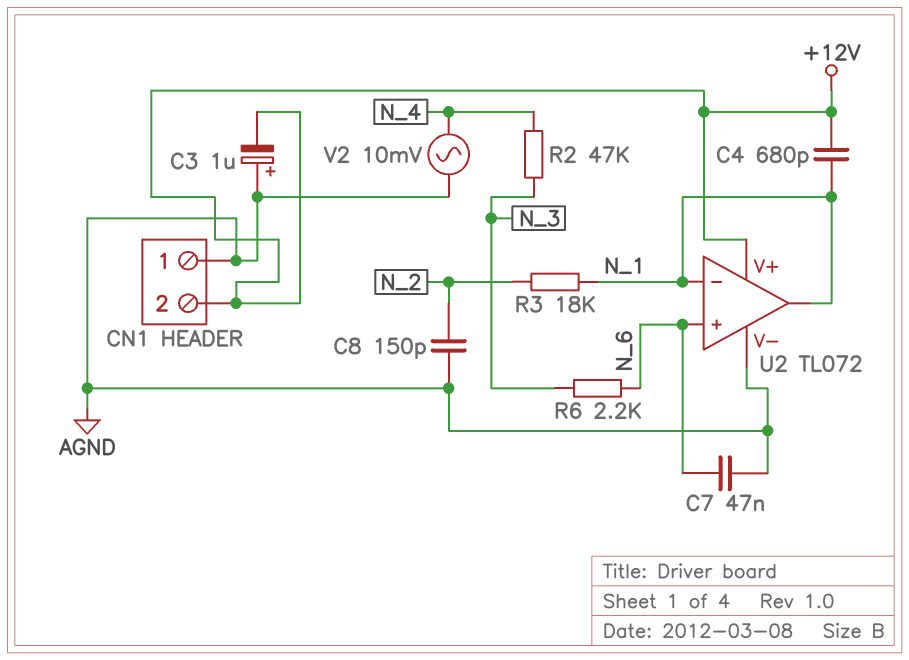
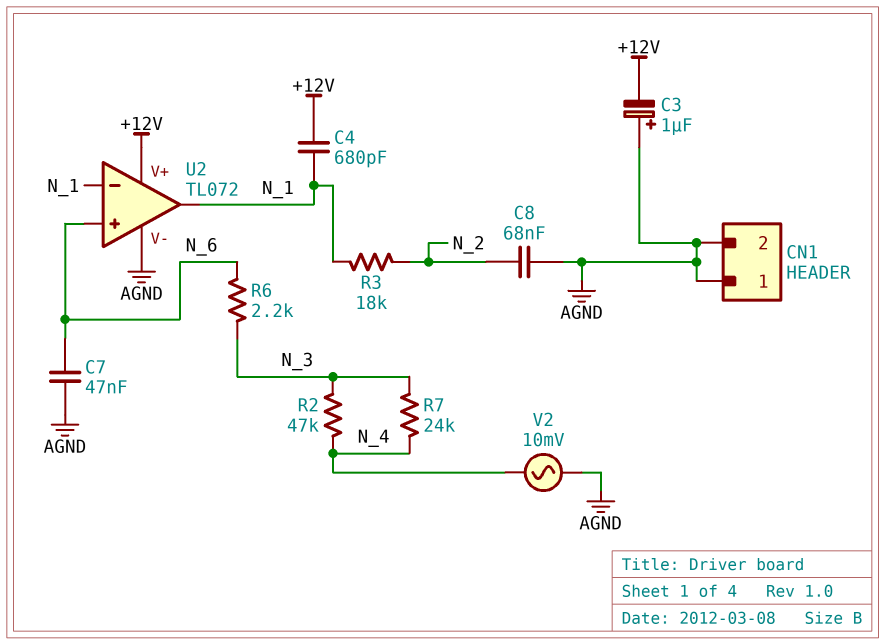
C8: 150pF (AGND, N_2) -> 68nF (AGND, N_2)
CN1 pin 2: +12V -> AGND
R7: none -> 24k (N_3, N_4)

